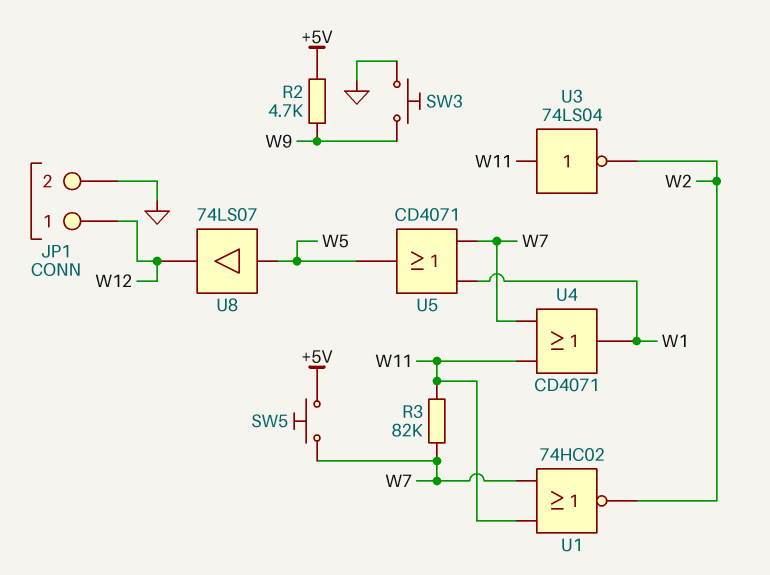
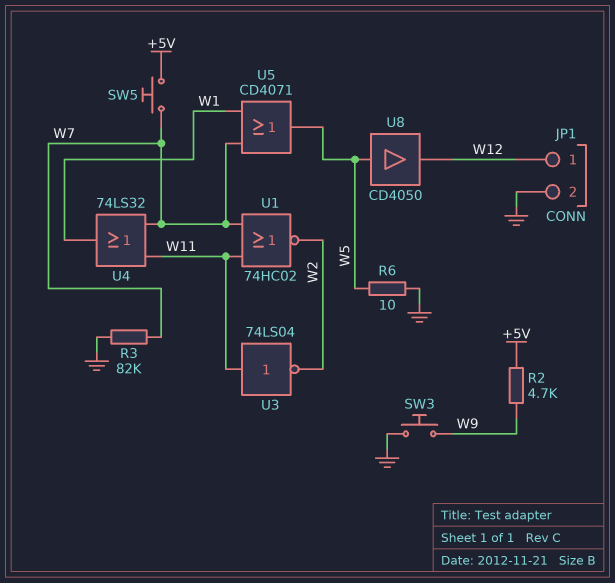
R3: 82k (W7, W11) -> 82k (GND, W7)
R6: none -> 10 (GND, W5)
U4: OR CD4071 (in W7, in W11, out W1) -> OR 74LS32 (in W7, in W11, out W1)
U8: buffer 74LS07 (in W5, out W12) -> buffer CD4050 (in W5, out W12)

